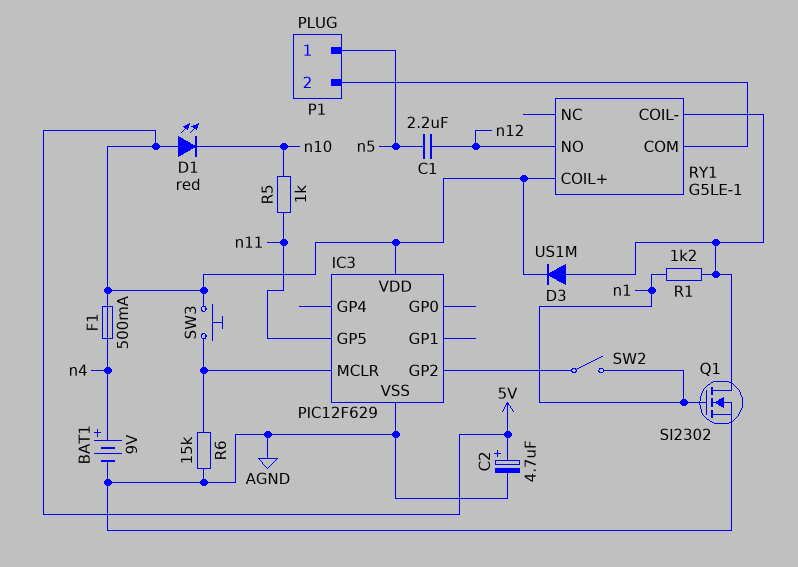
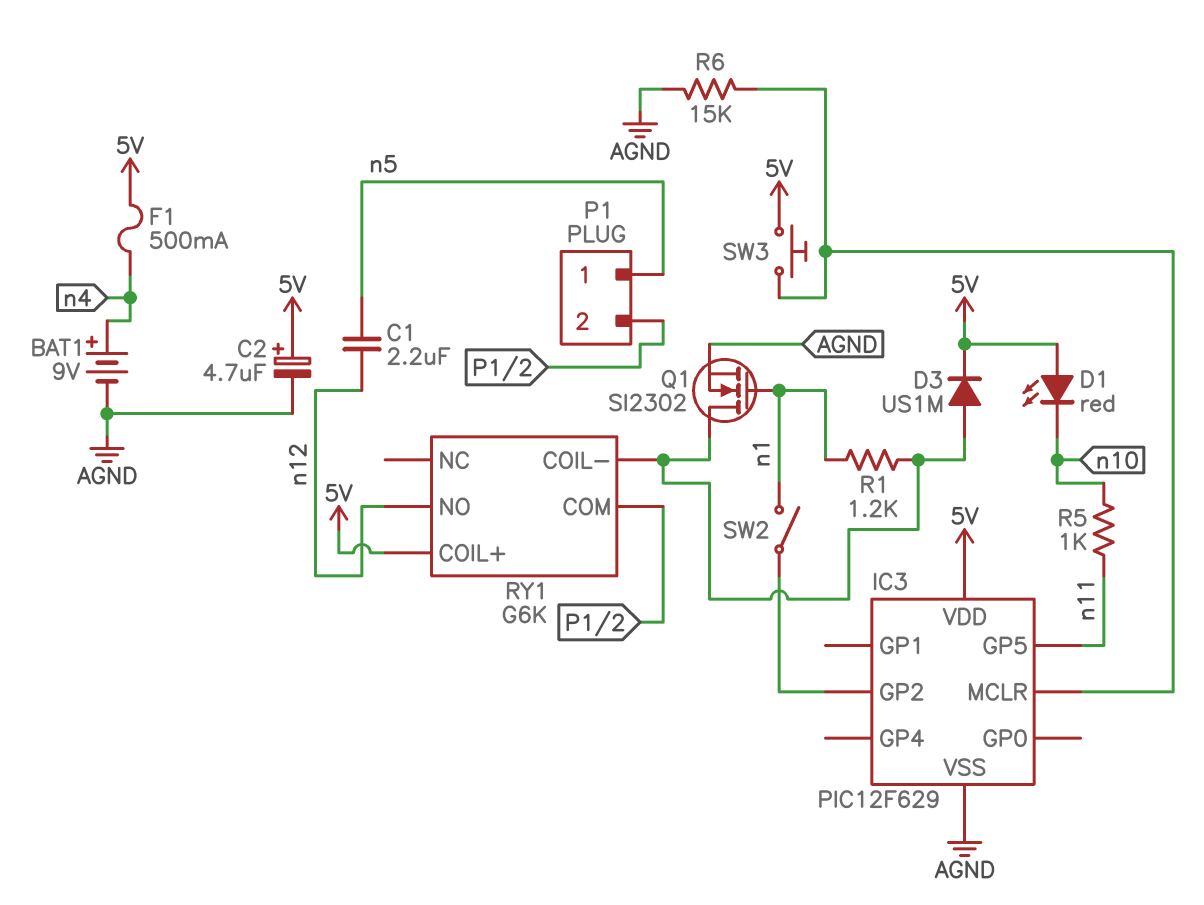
RY1: G5LE-1 -> G6K

